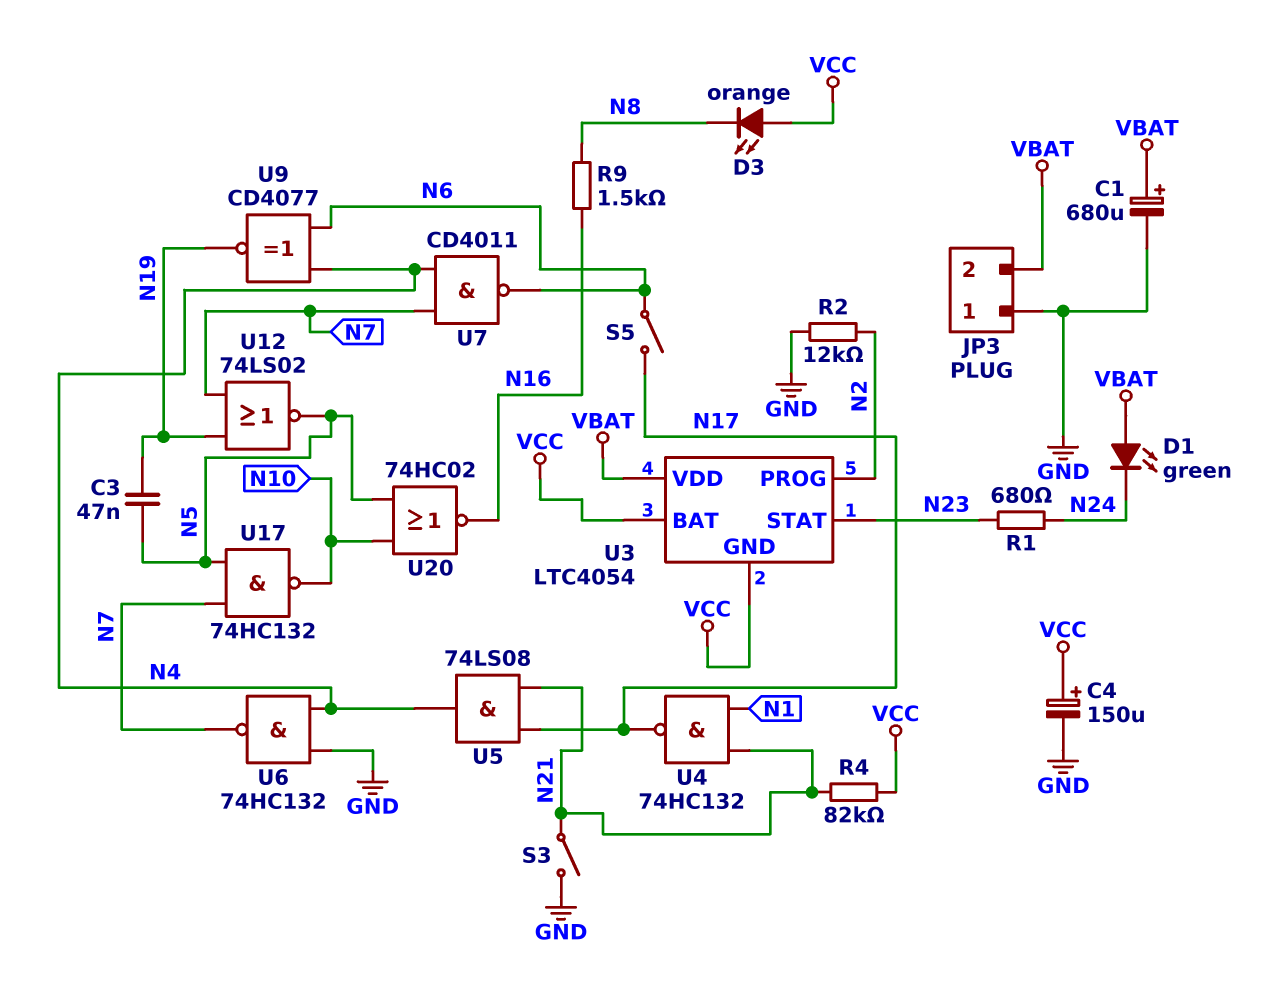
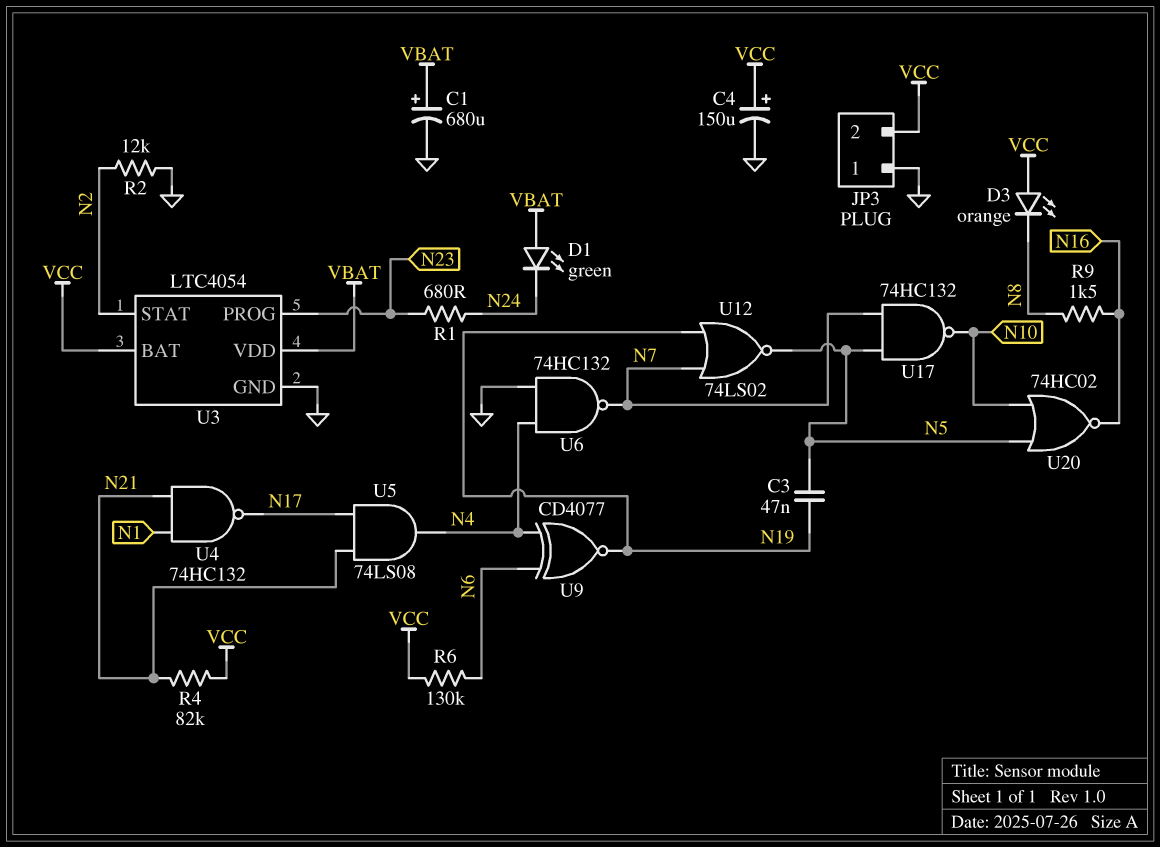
JP3 pin 2: VBAT -> VCC
R6: none -> 130k (N6, VCC)
S3: switch (GND, N21) -> none
S5: switch (N6, N17) -> none
U3 pin GND: VCC -> GND
U3 pin PROG: N2 -> N23
U3 pin STAT: N23 -> N2
U7: NAND CD4011 (in N4, in N7, out N6) -> none

